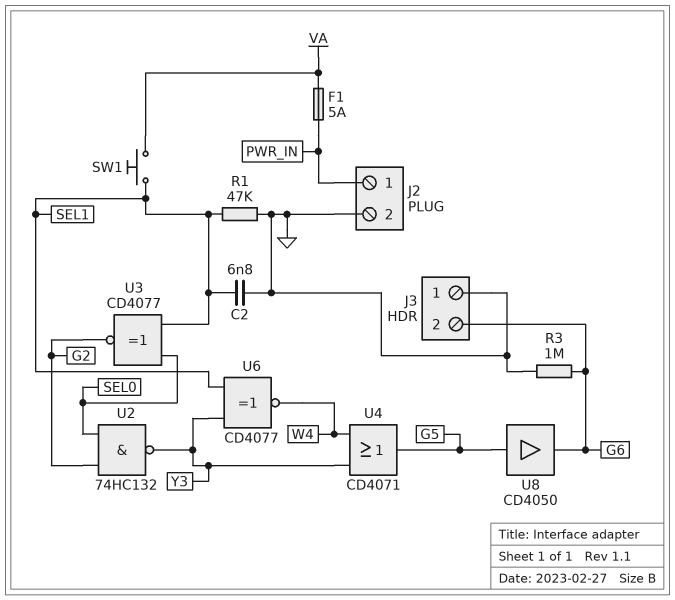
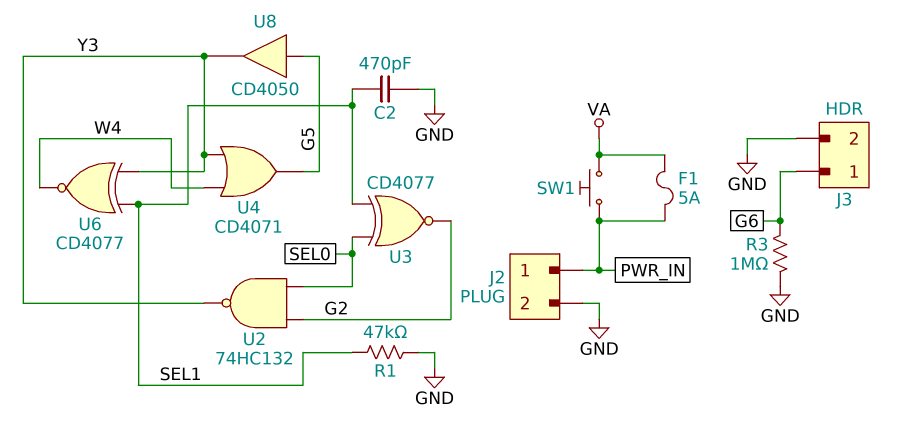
C2: 6.8nF (GND, SEL1) -> 470pF (GND, SEL1)
J3 pin 1: GND -> G6
J3 pin 2: G6 -> GND
SW1: button (SEL1, VA) -> button (PWR_IN, VA)
U8: buffer CD4050 (in G5, out G6) -> buffer CD4050 (in G5, out Y3)

